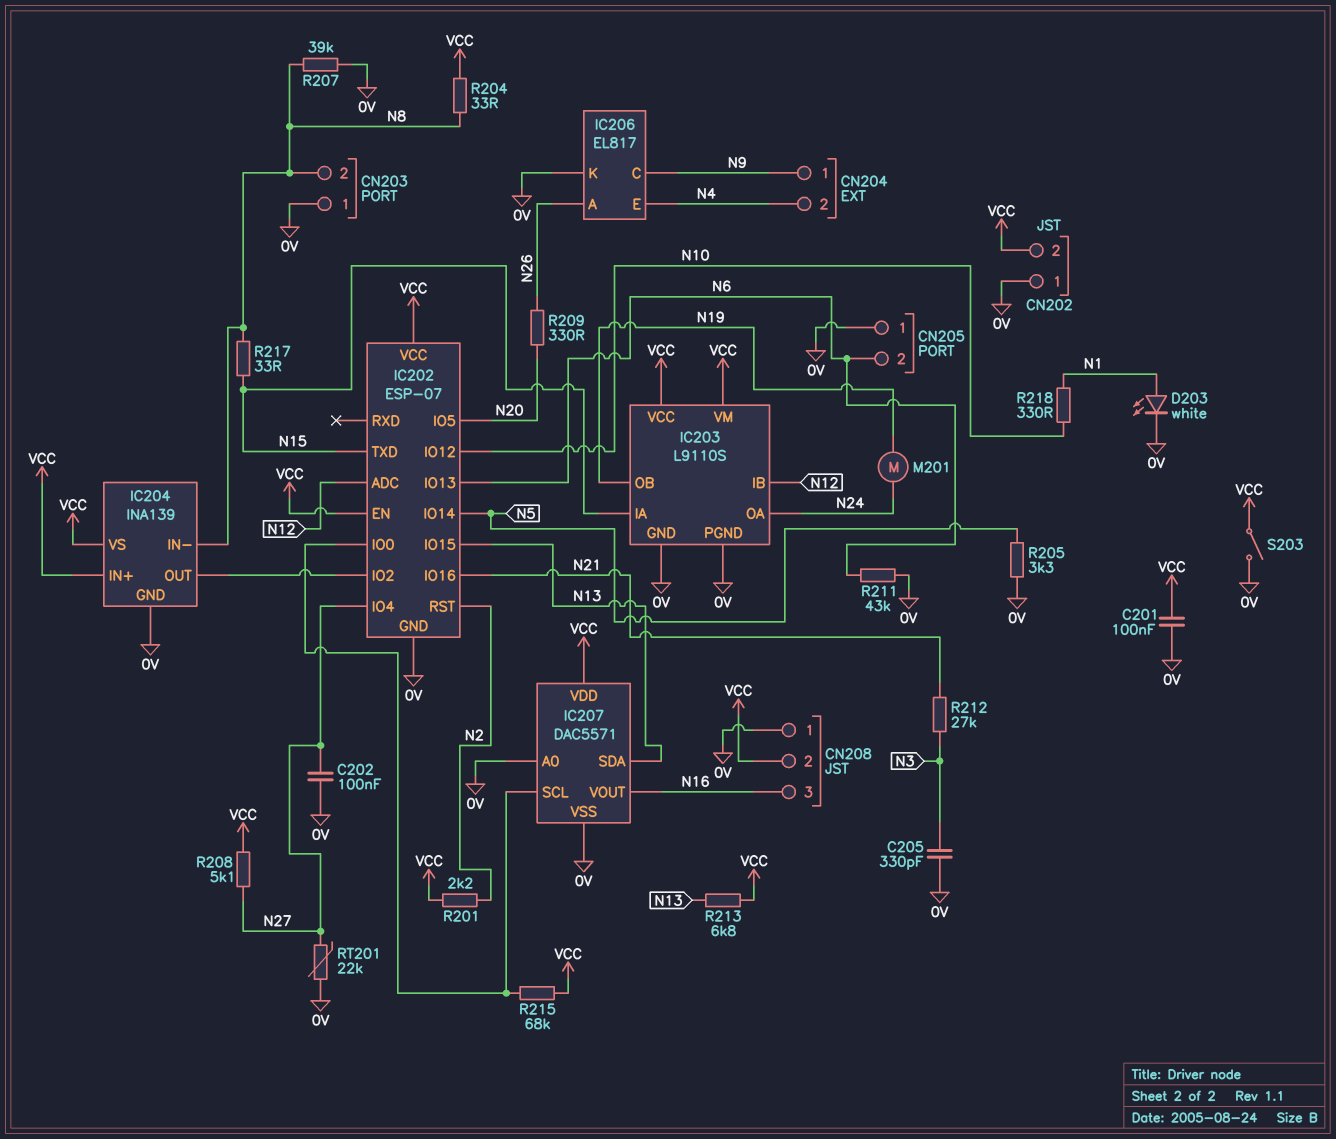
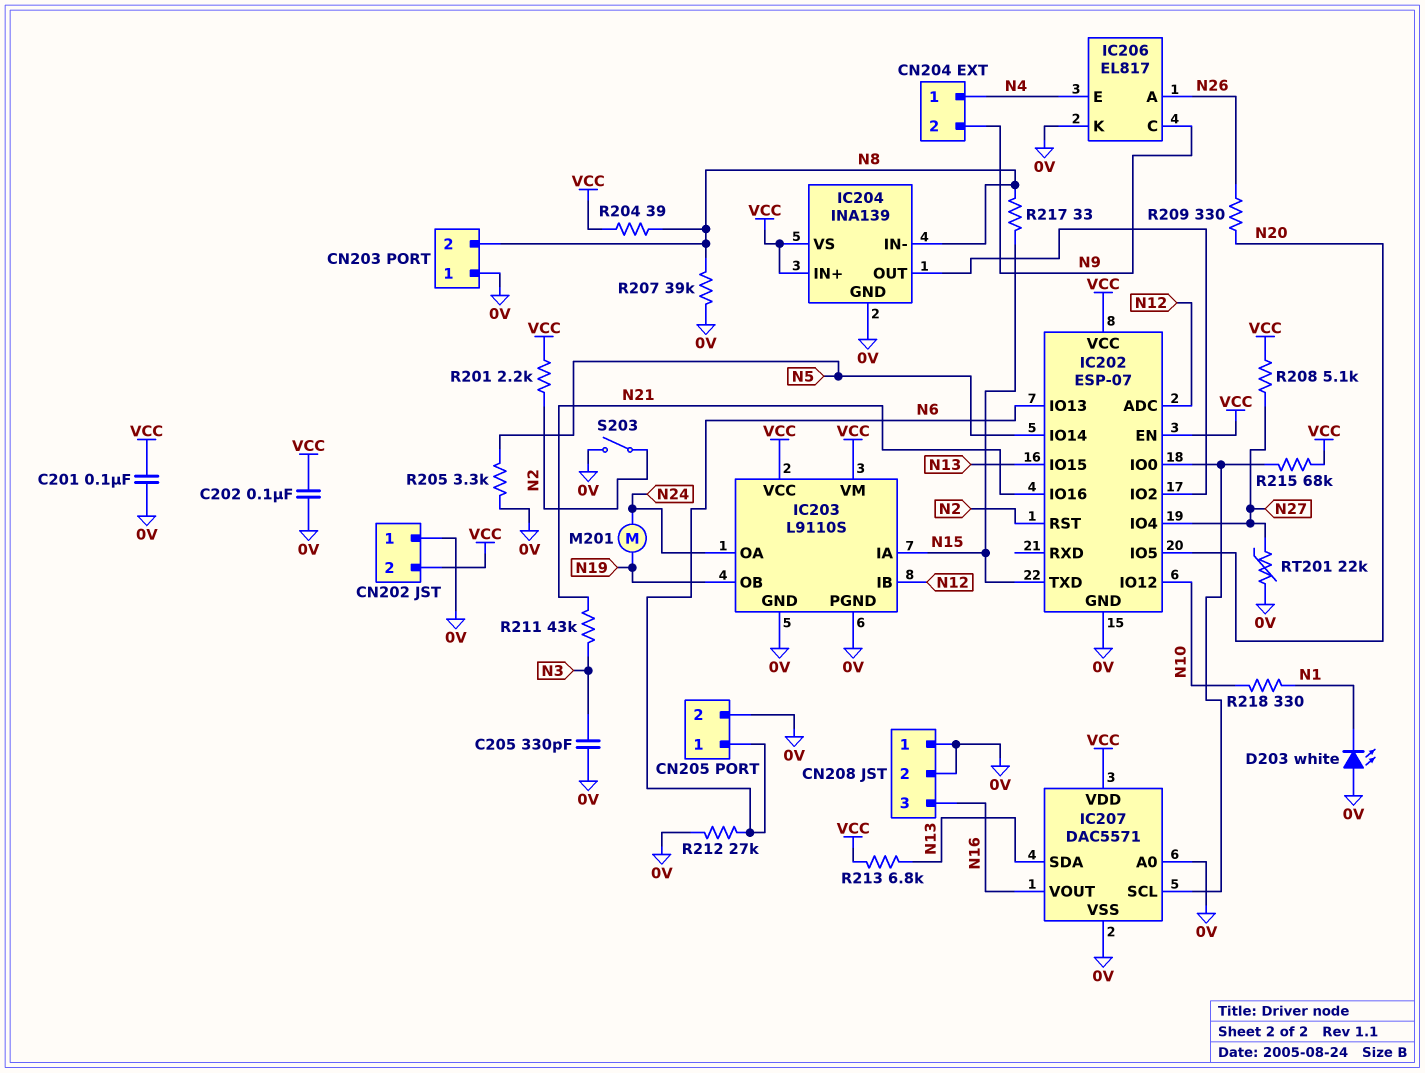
C202: 100nF (0V, N27) -> 100nF (0V, VCC)
CN204 pin 1: N9 -> N4
CN204 pin 2: N4 -> N9
CN205 pin 1: 0V -> N6
CN205 pin 2: N6 -> 0V
CN208 pin 2: VCC -> 0V
D203: LED white (A N1, K 0V) -> LED white (A 0V, K N1)
R204: 33 (N8, VCC) -> 39 (N8, VCC)
R211: 43k (0V, N6) -> 43k (N3, N21)
R212: 27k (N3, N21) -> 27k (0V, N6)
S203: switch (0V, VCC) -> switch (0V, N2)

